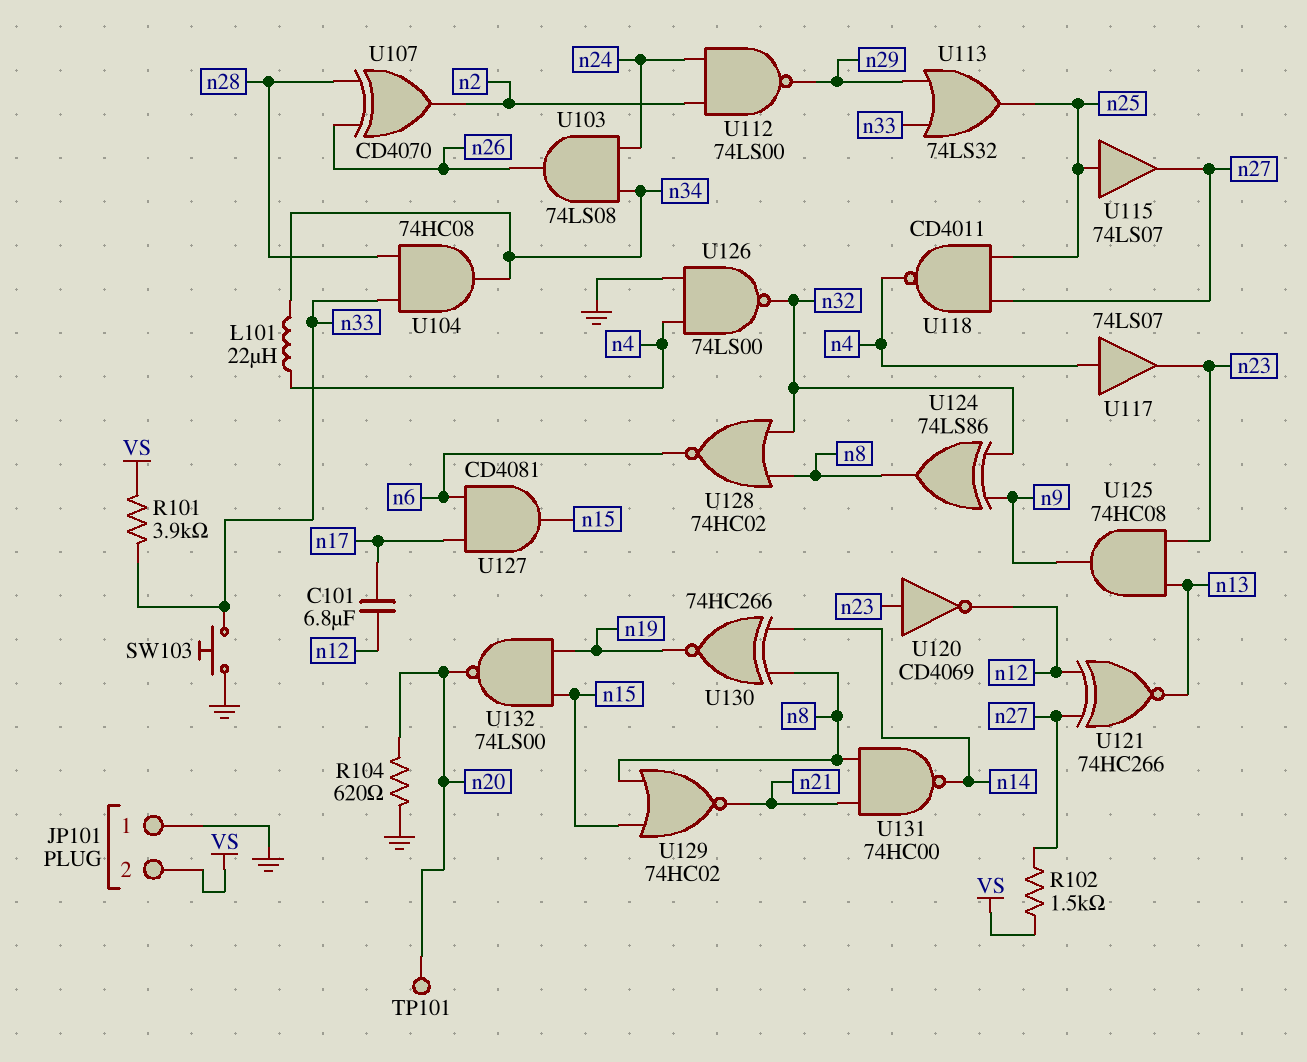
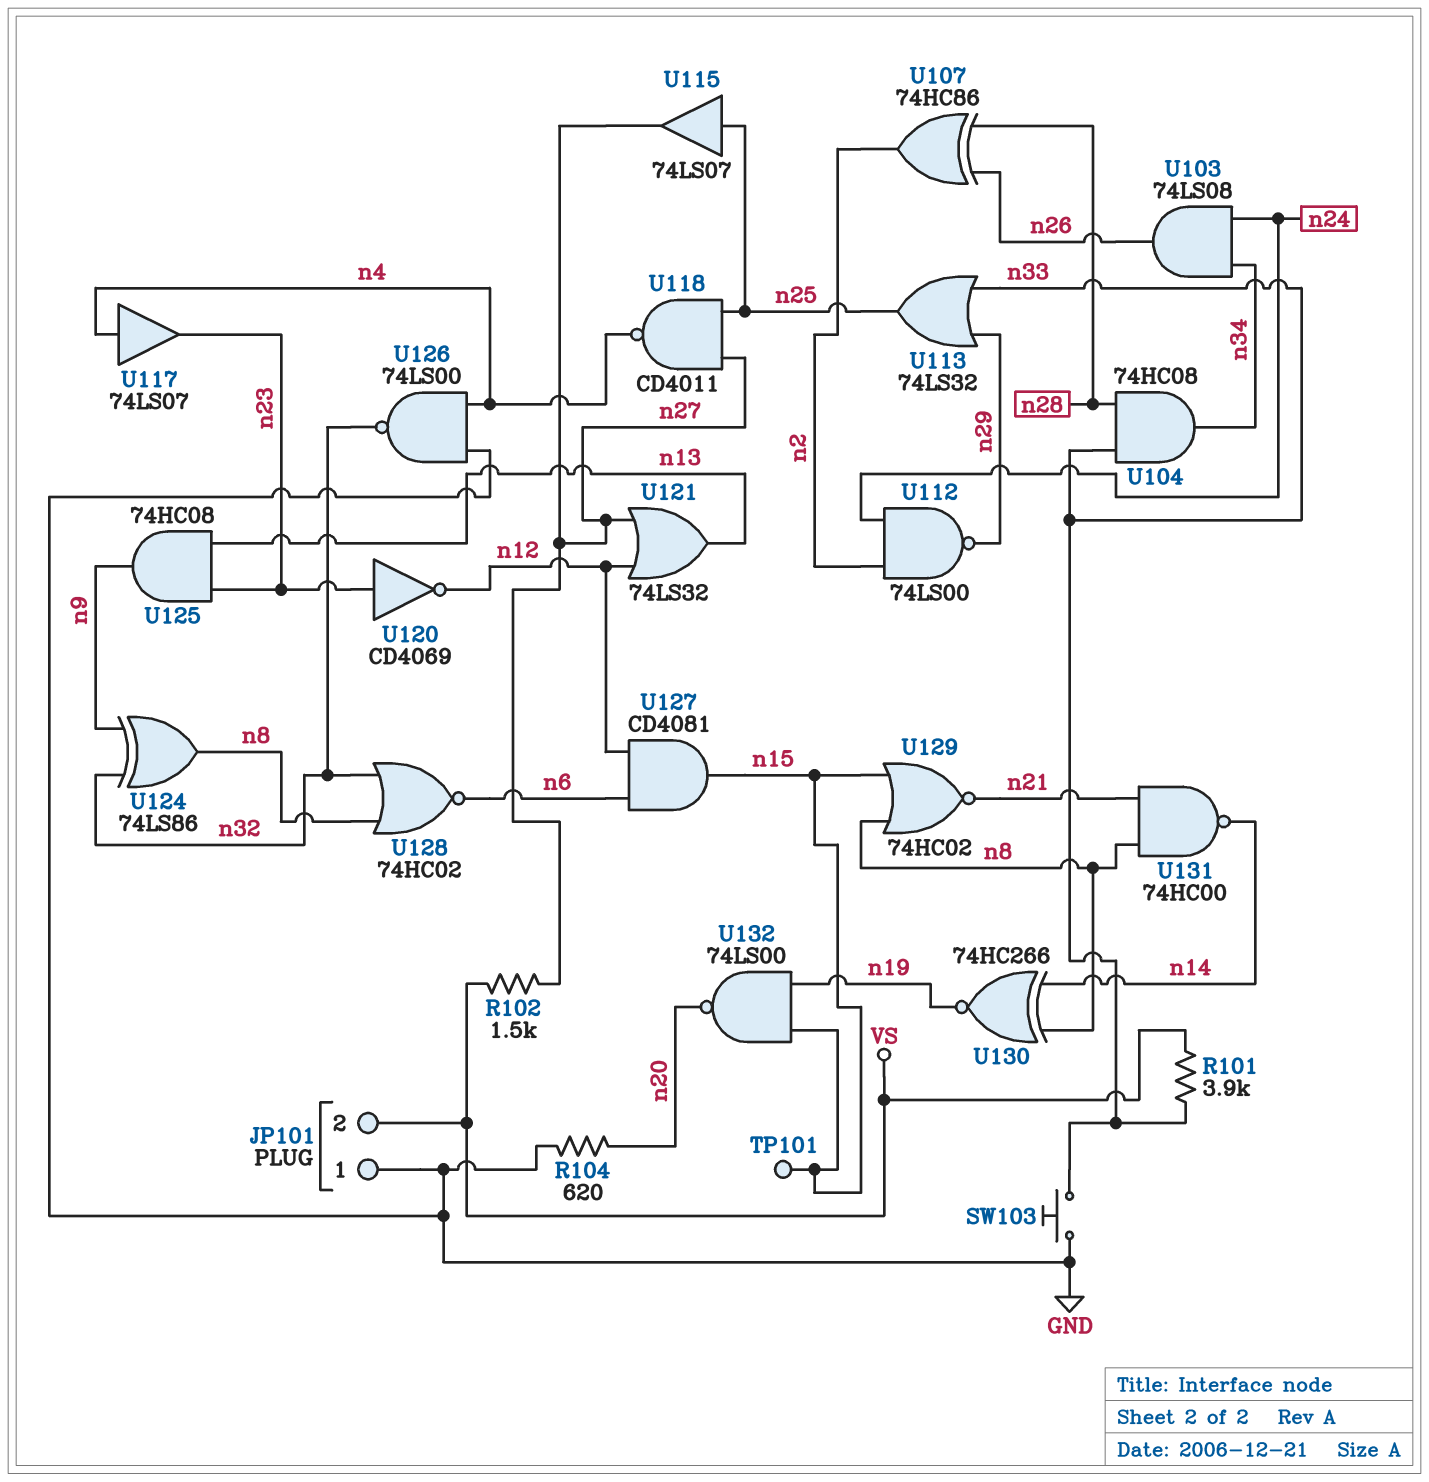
C101: 6.8uF (n12, n17) -> none
L101: 22uH (n4, n34) -> none
TP101: test point (n20) -> test point (n15)
U107: XOR CD4070 (in n26, in n28, out n2) -> XOR 74HC86 (in n26, in n28, out n2)
U121: XNOR 74HC266 (in n12, in n27, out n13) -> OR 74LS32 (in n12, in n27, out n13)
U127: AND CD4081 (in n6, in n17, out n15) -> AND CD4081 (in n6, in n12, out n15)

